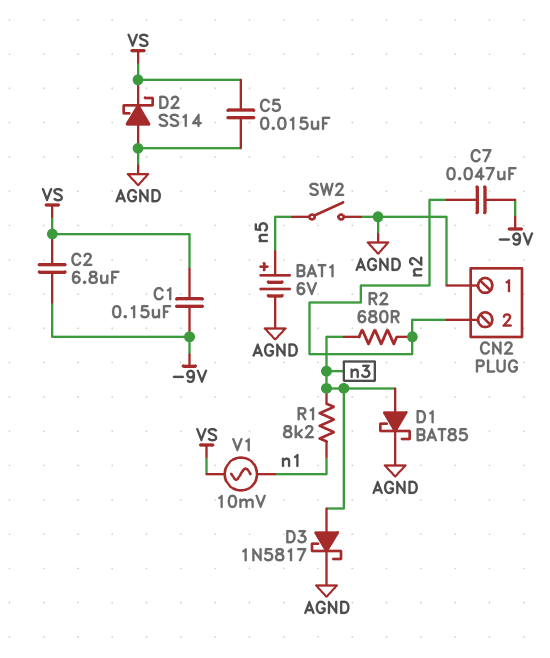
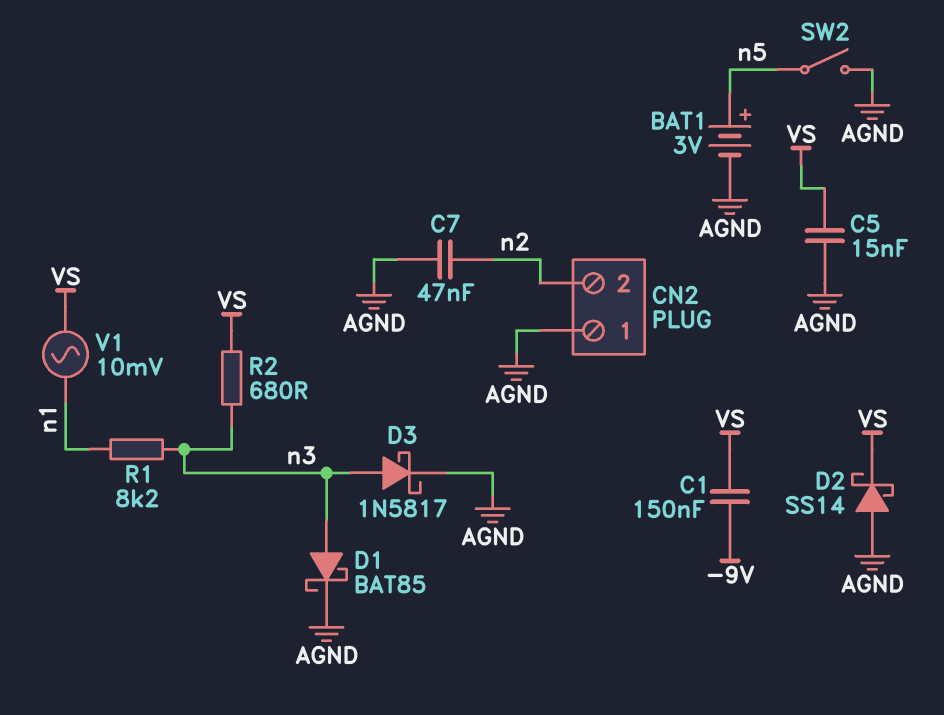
BAT1: 6V (plus n5, minus AGND) -> 3V (plus n5, minus AGND)
C2: 6.8uF (-9V, VS) -> none
C7: 47nF (-9V, n2) -> 47nF (AGND, n2)
R2: 680 (n2, n3) -> 680 (VS, n3)

